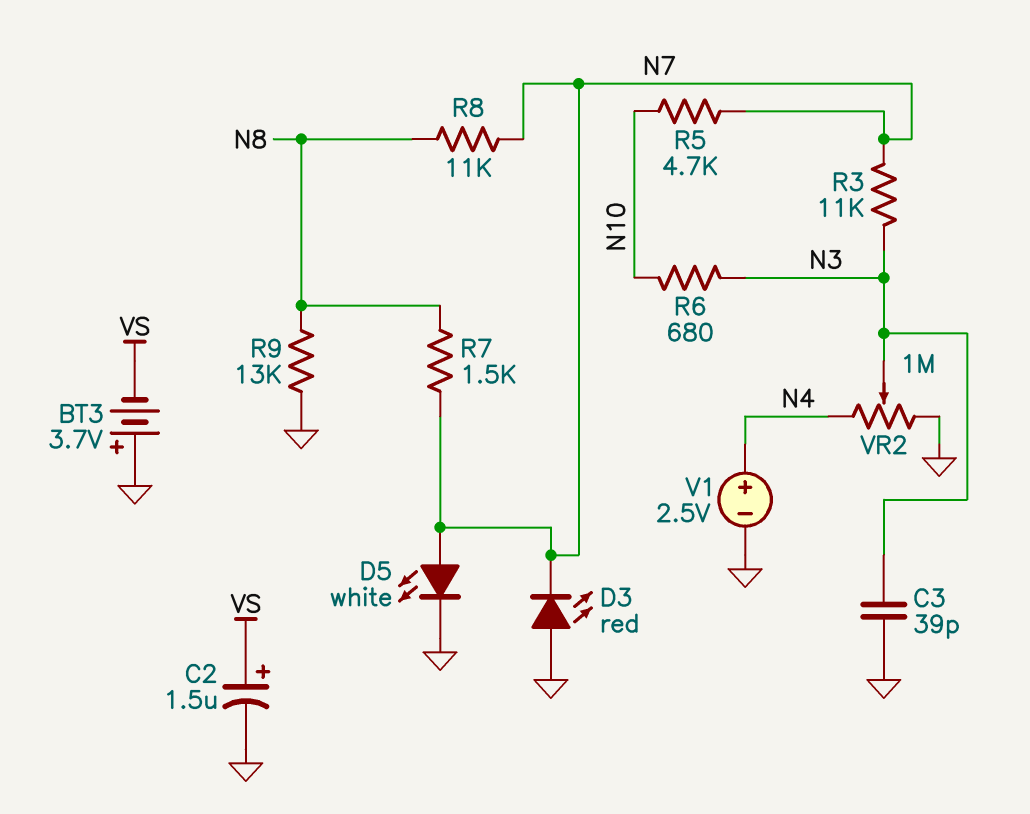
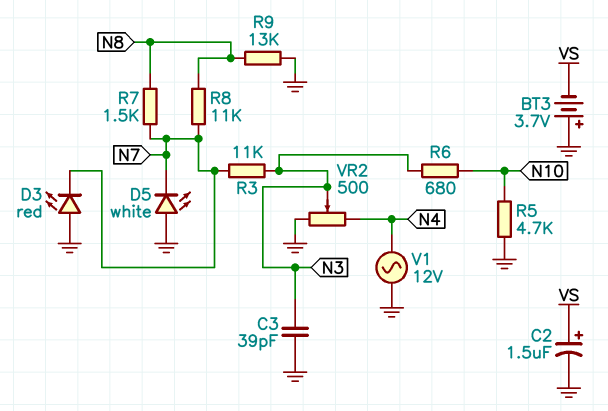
D5: LED white (A N7, K GND) -> LED white (A GND, K N7)
R5: 4.7k (N7, N10) -> 4.7k (GND, N10)
V1: 2.5V (plus N4, minus GND) -> AC 12V (GND, N4)
VR2: 1M (GND, N4, wiper N3) -> 500 (GND, N4, wiper N3)

